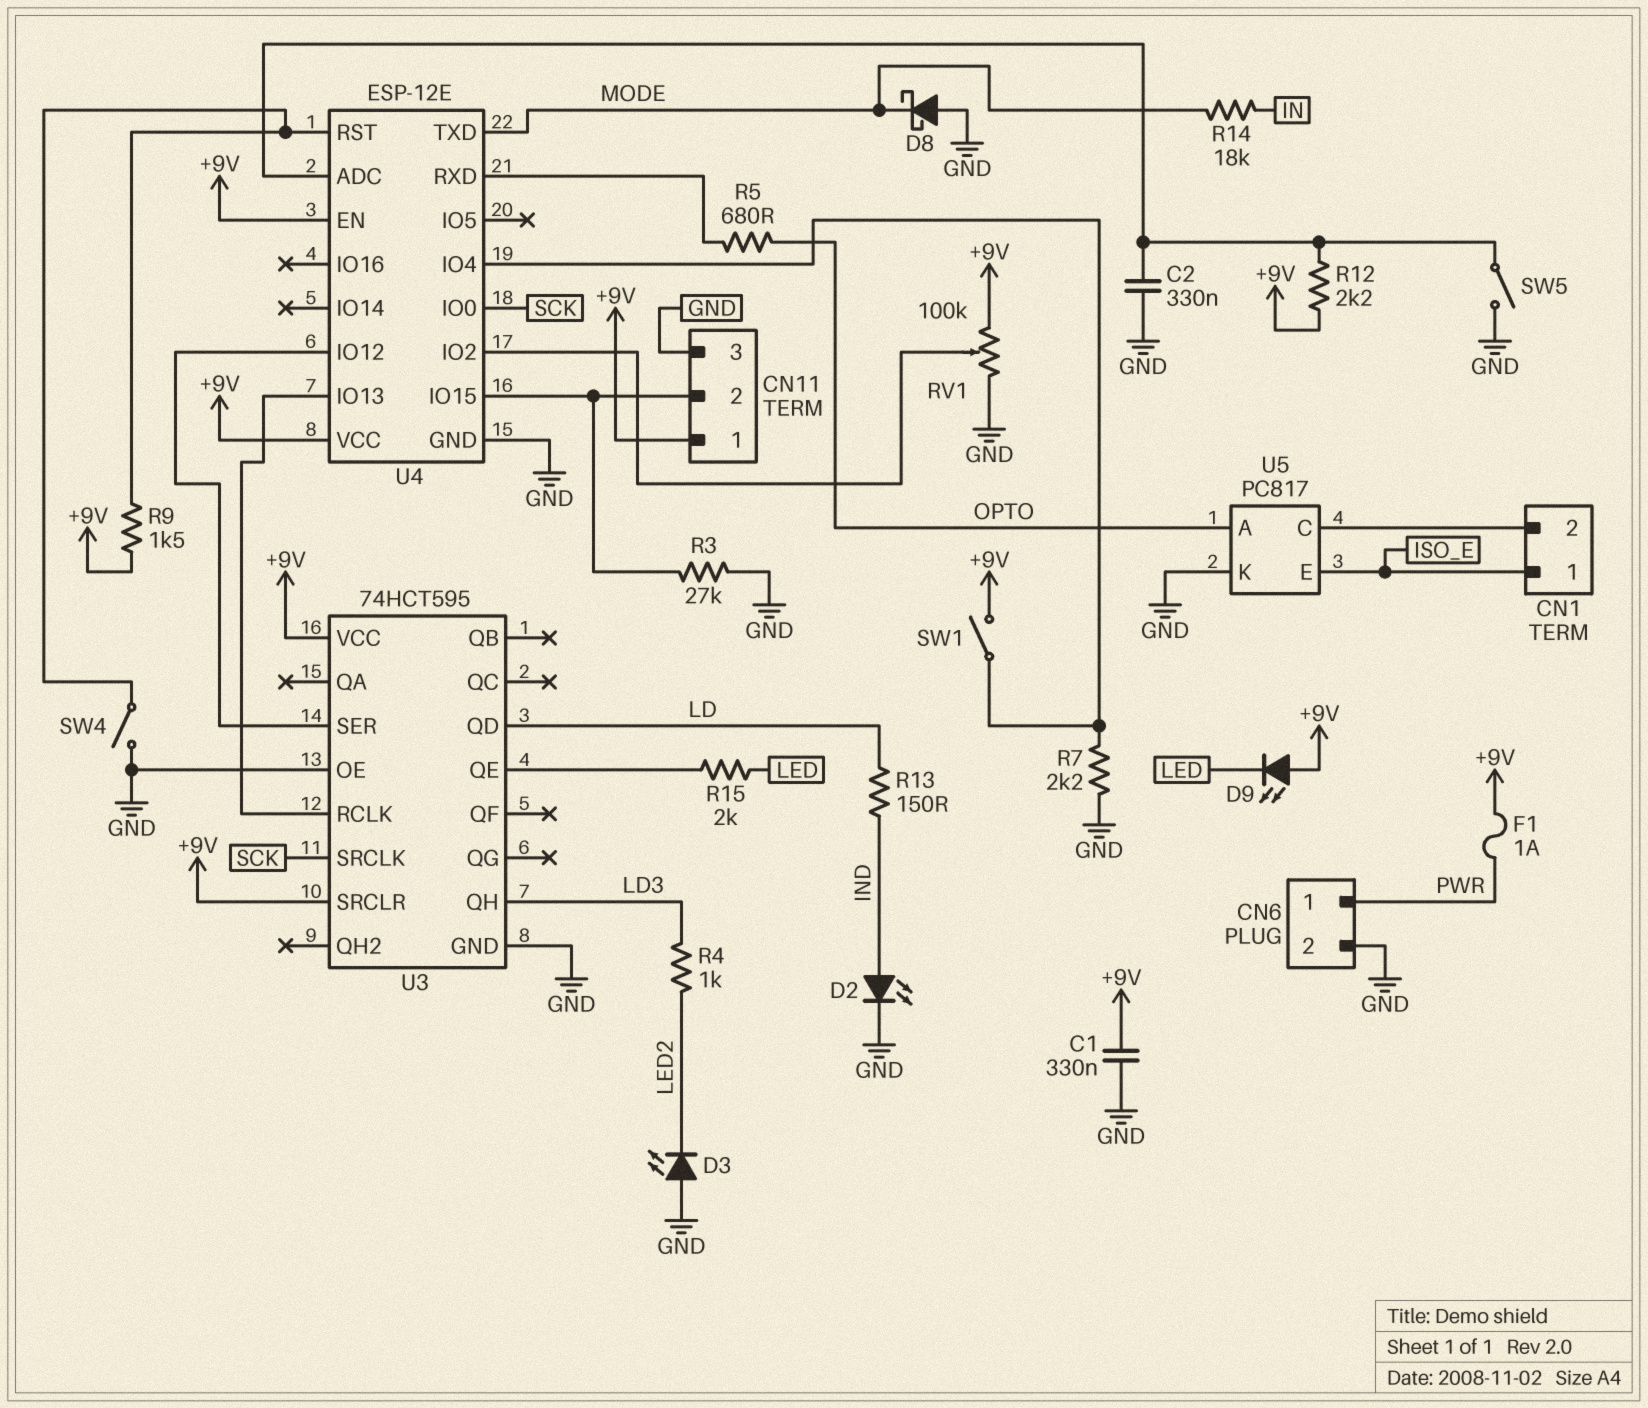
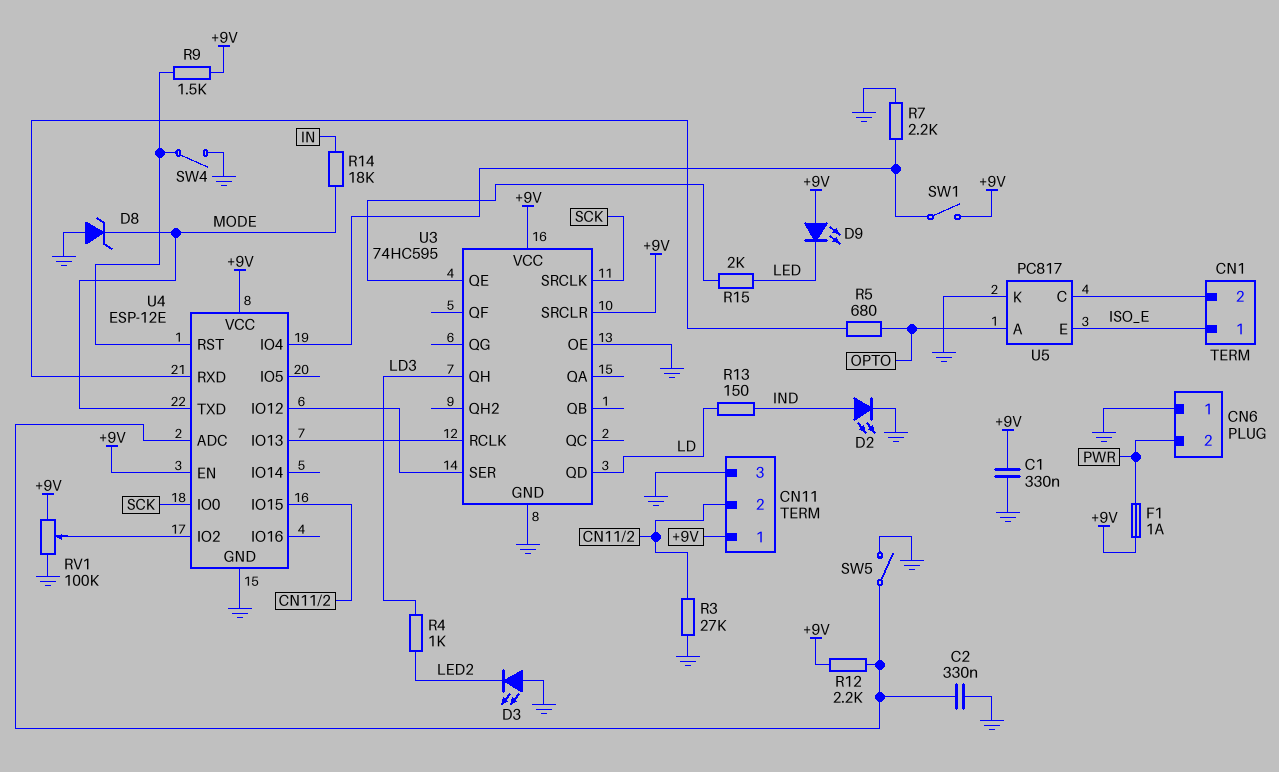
CN6 pin 1: PWR -> GND
CN6 pin 2: GND -> PWR
D8: schottky (A GND, K MODE) -> zener (A GND, K MODE)
U3: 74HCT595 -> 74HC595

